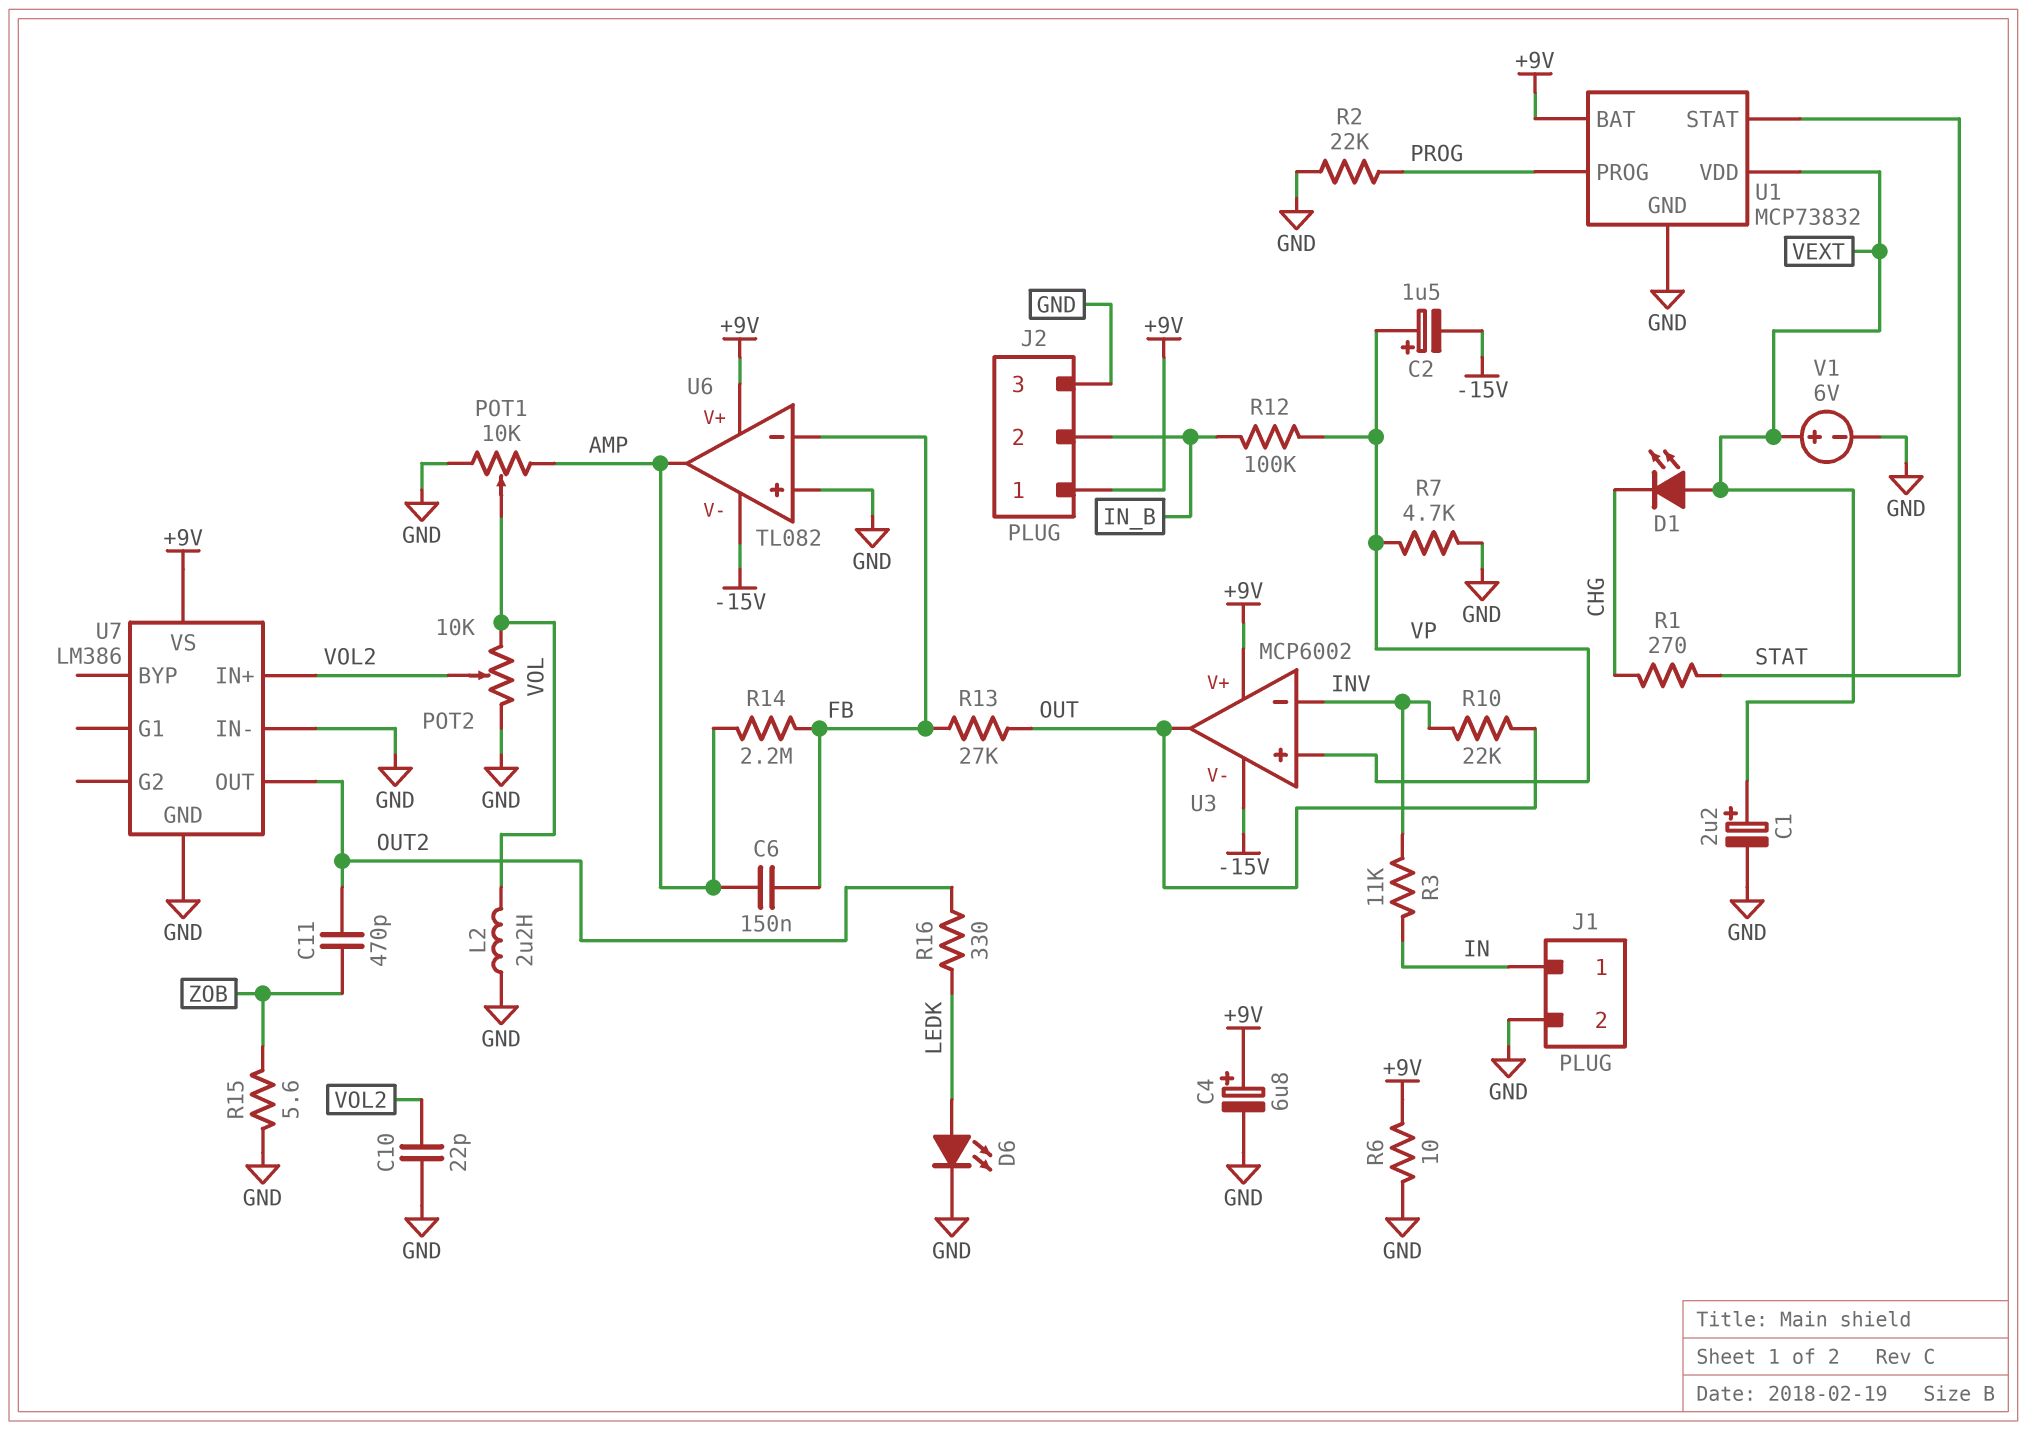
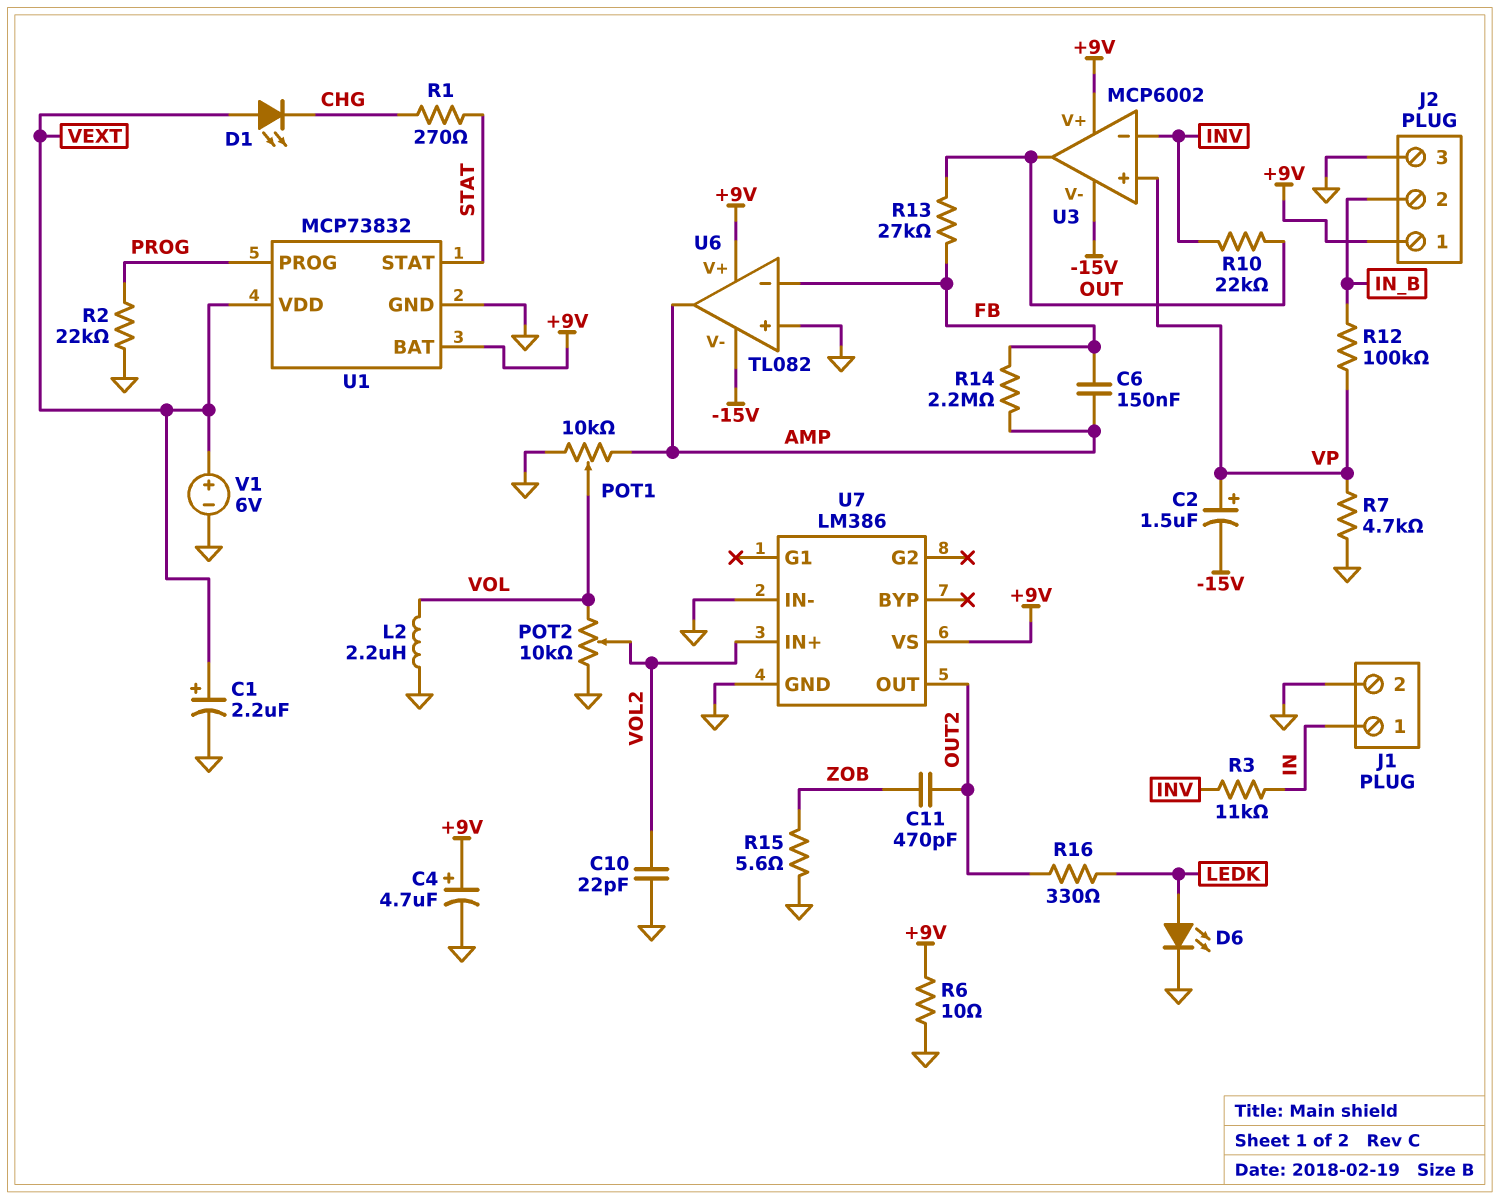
C4: 6.8uF (plus +9V, minus GND) -> 4.7uF (plus +9V, minus GND)

